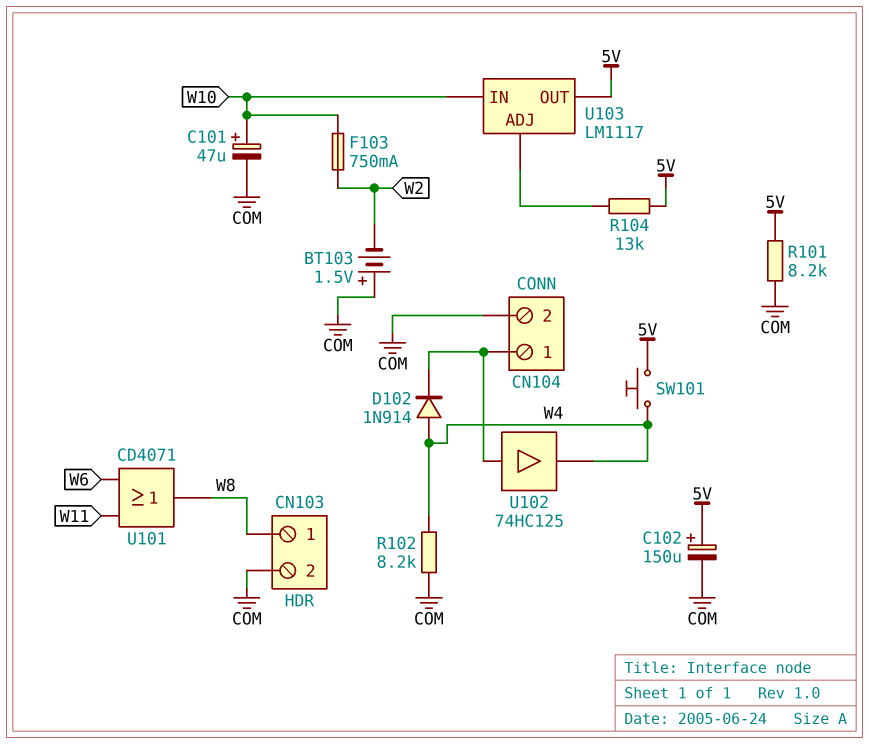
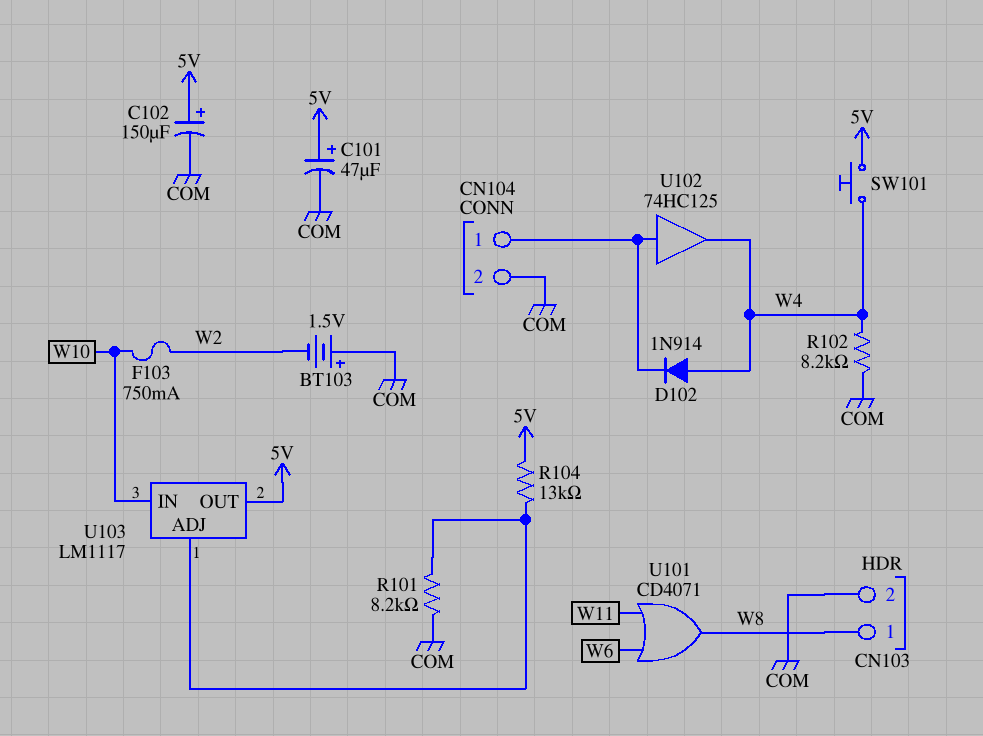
C101: 47uF (plus W10, minus COM) -> 47uF (plus 5V, minus COM)
R101: 8.2k (5V, COM) -> 8.2k (COM, U103/ADJ)

